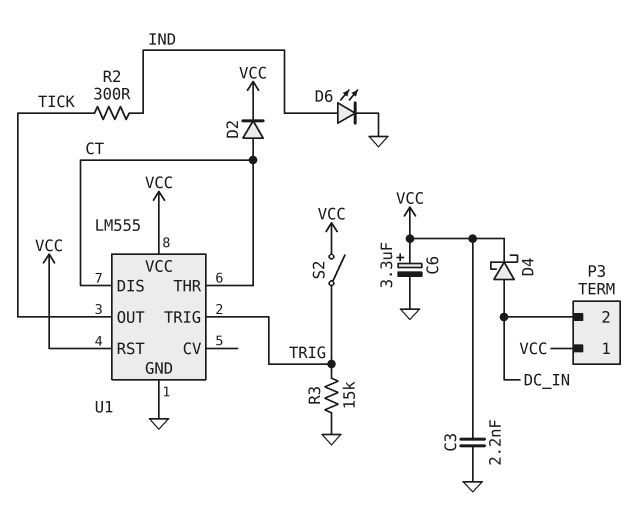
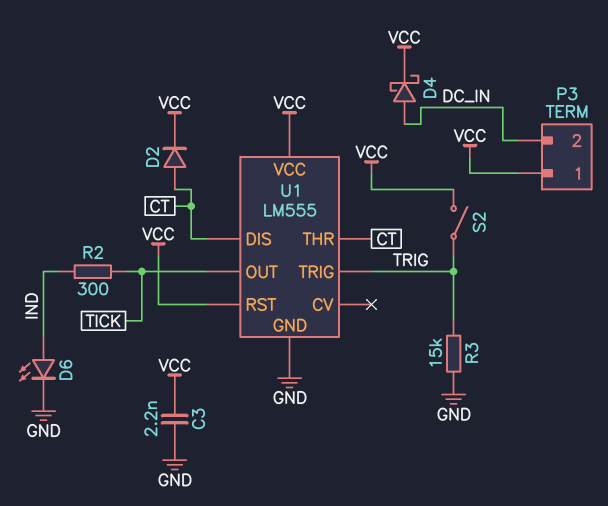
C6: 3.3uF (plus VCC, minus GND) -> none

